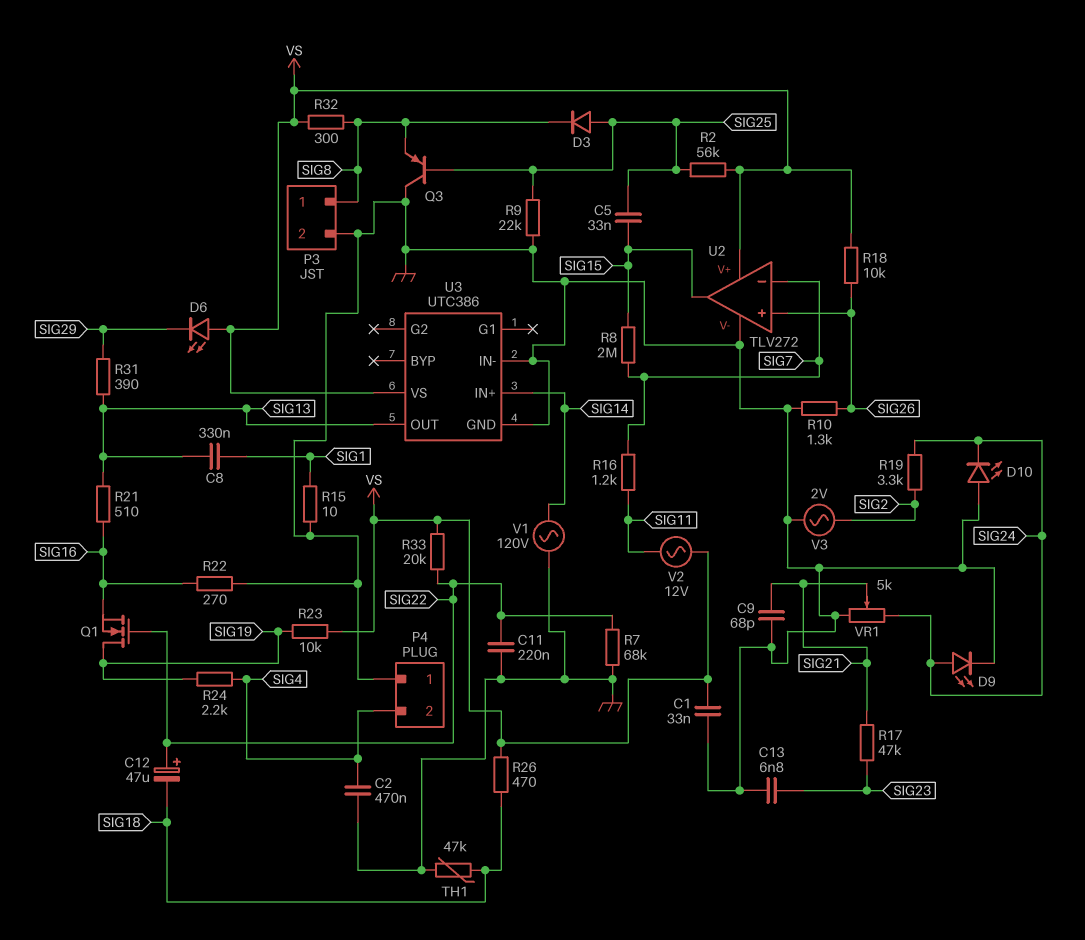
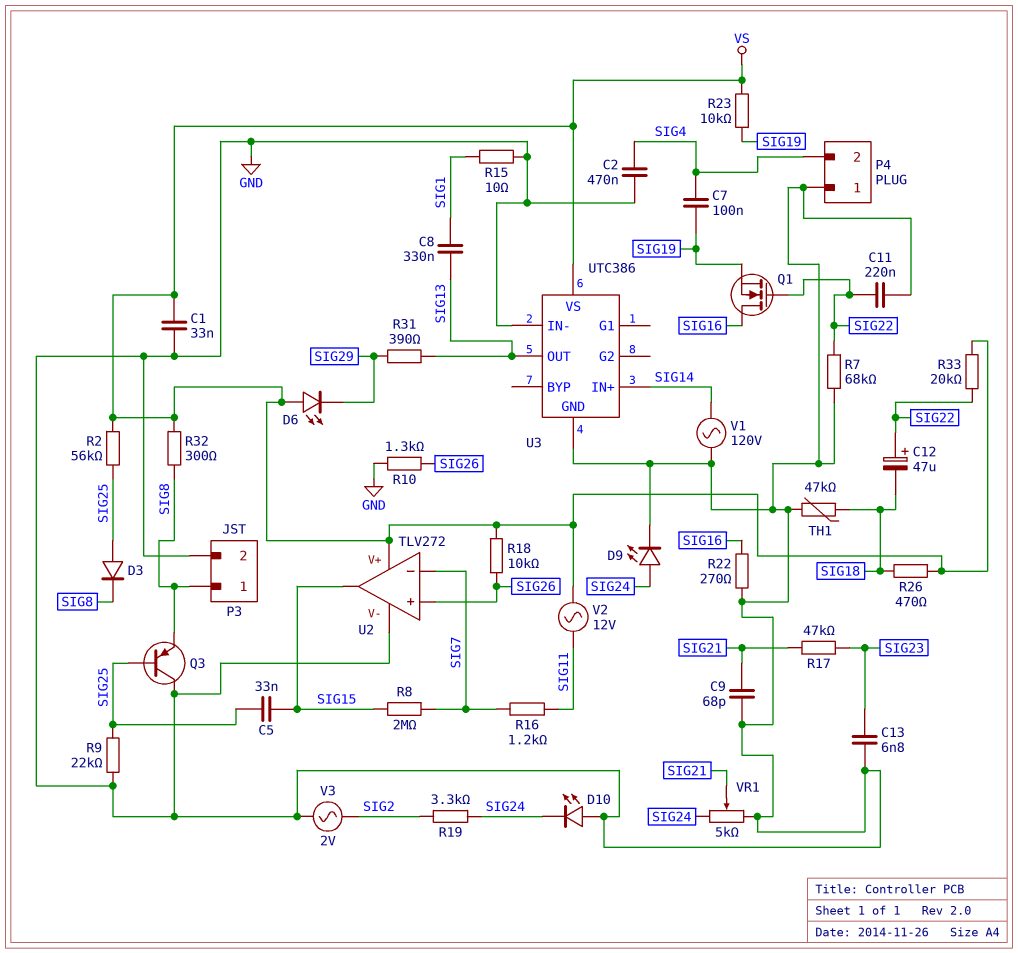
C7: none -> 100nF (SIG4, SIG19)
Q1: NMOS (G SIG22, D SIG19, S SIG16) -> NMOS (G SIG22, D SIG16, S SIG19)
R21: 510 (SIG13, SIG16) -> none
R24: 2.2k (SIG4, SIG19) -> none

